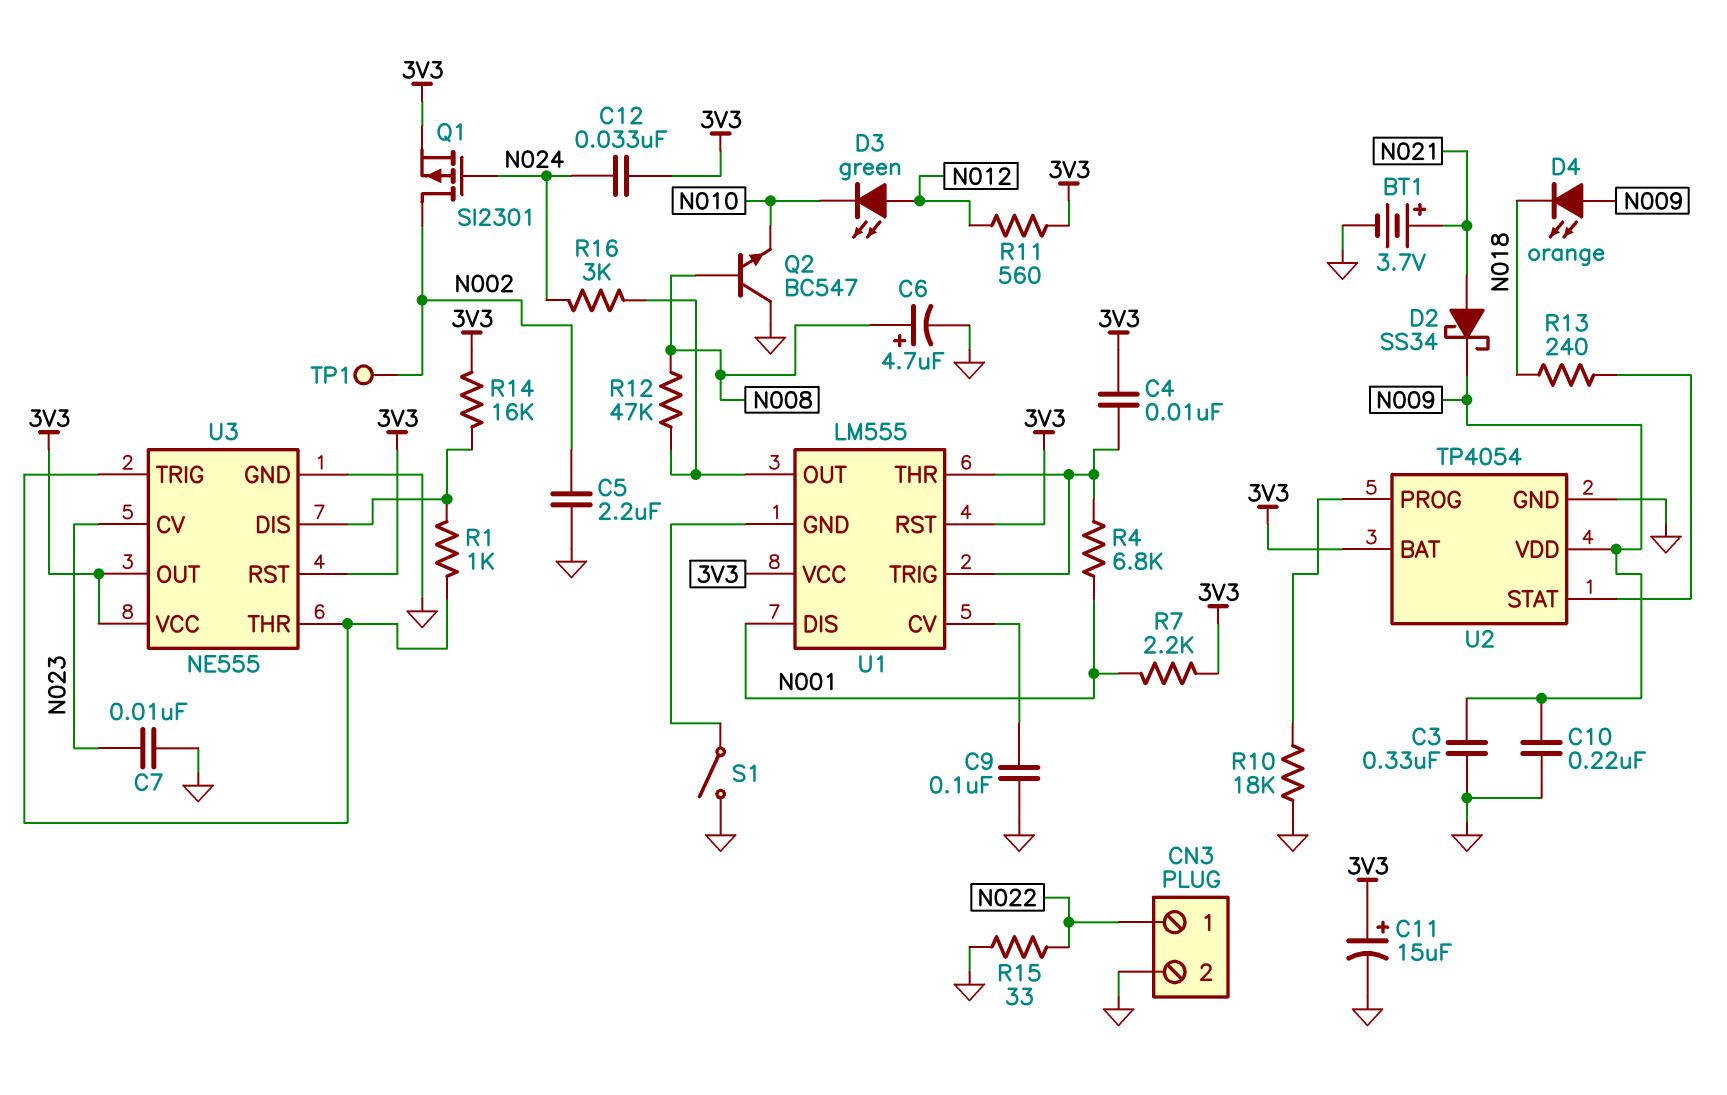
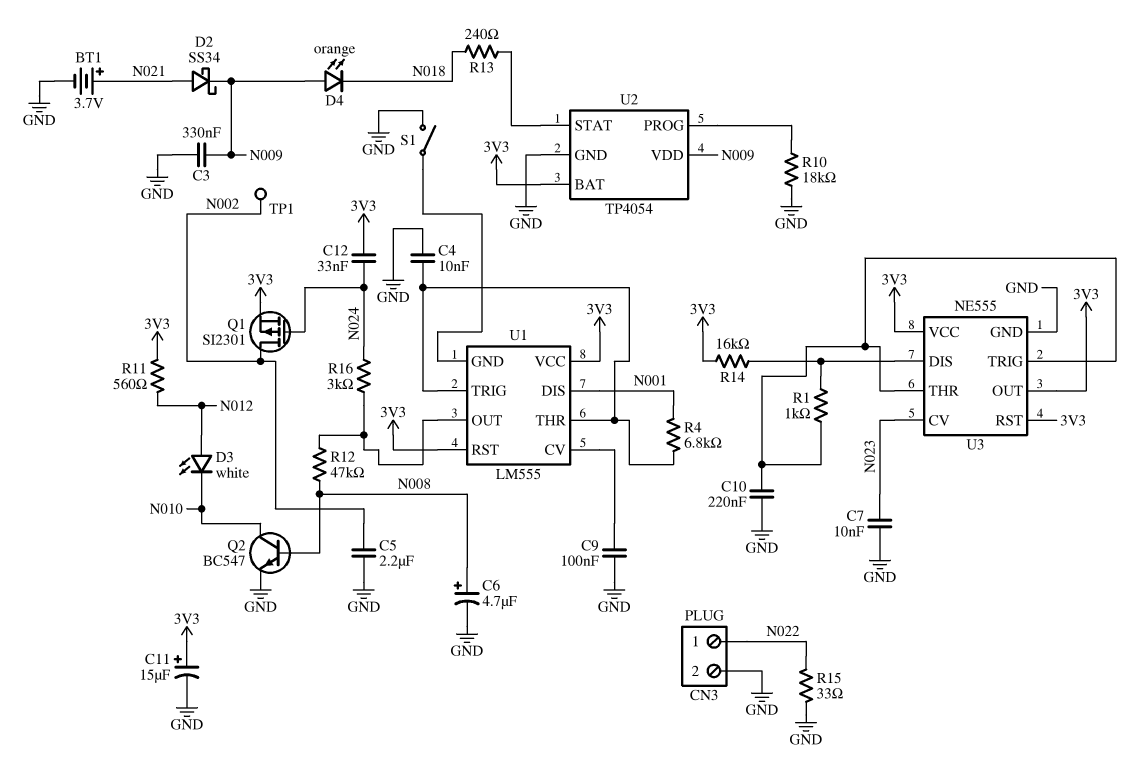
C4: 10nF (3V3, U1/THR) -> 10nF (GND, U1/THR)
C10: 220nF (GND, N009) -> 220nF (GND, U3/THR)
D3: LED green (A N012, K N010) -> LED white (A N012, K N010)
Q2: NPN BC547 (B N008, C GND, E N010) -> NPN BC547 (B N008, C N010, E GND)
R7: 2.2k (3V3, N001) -> none

